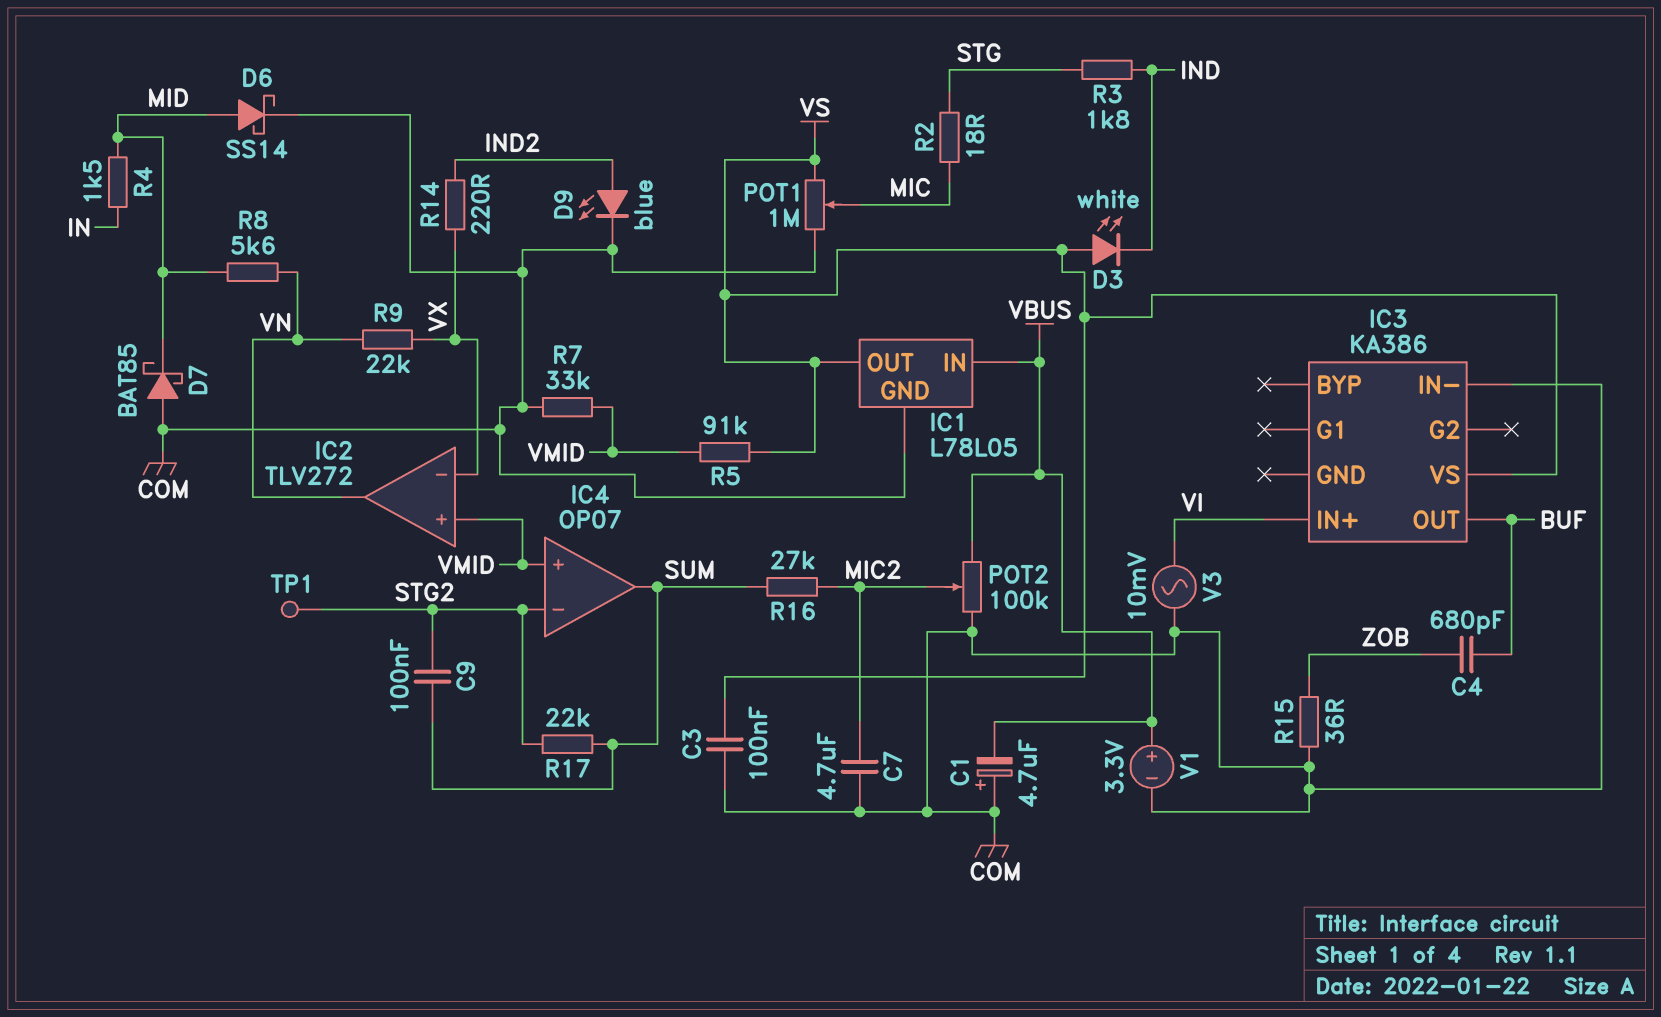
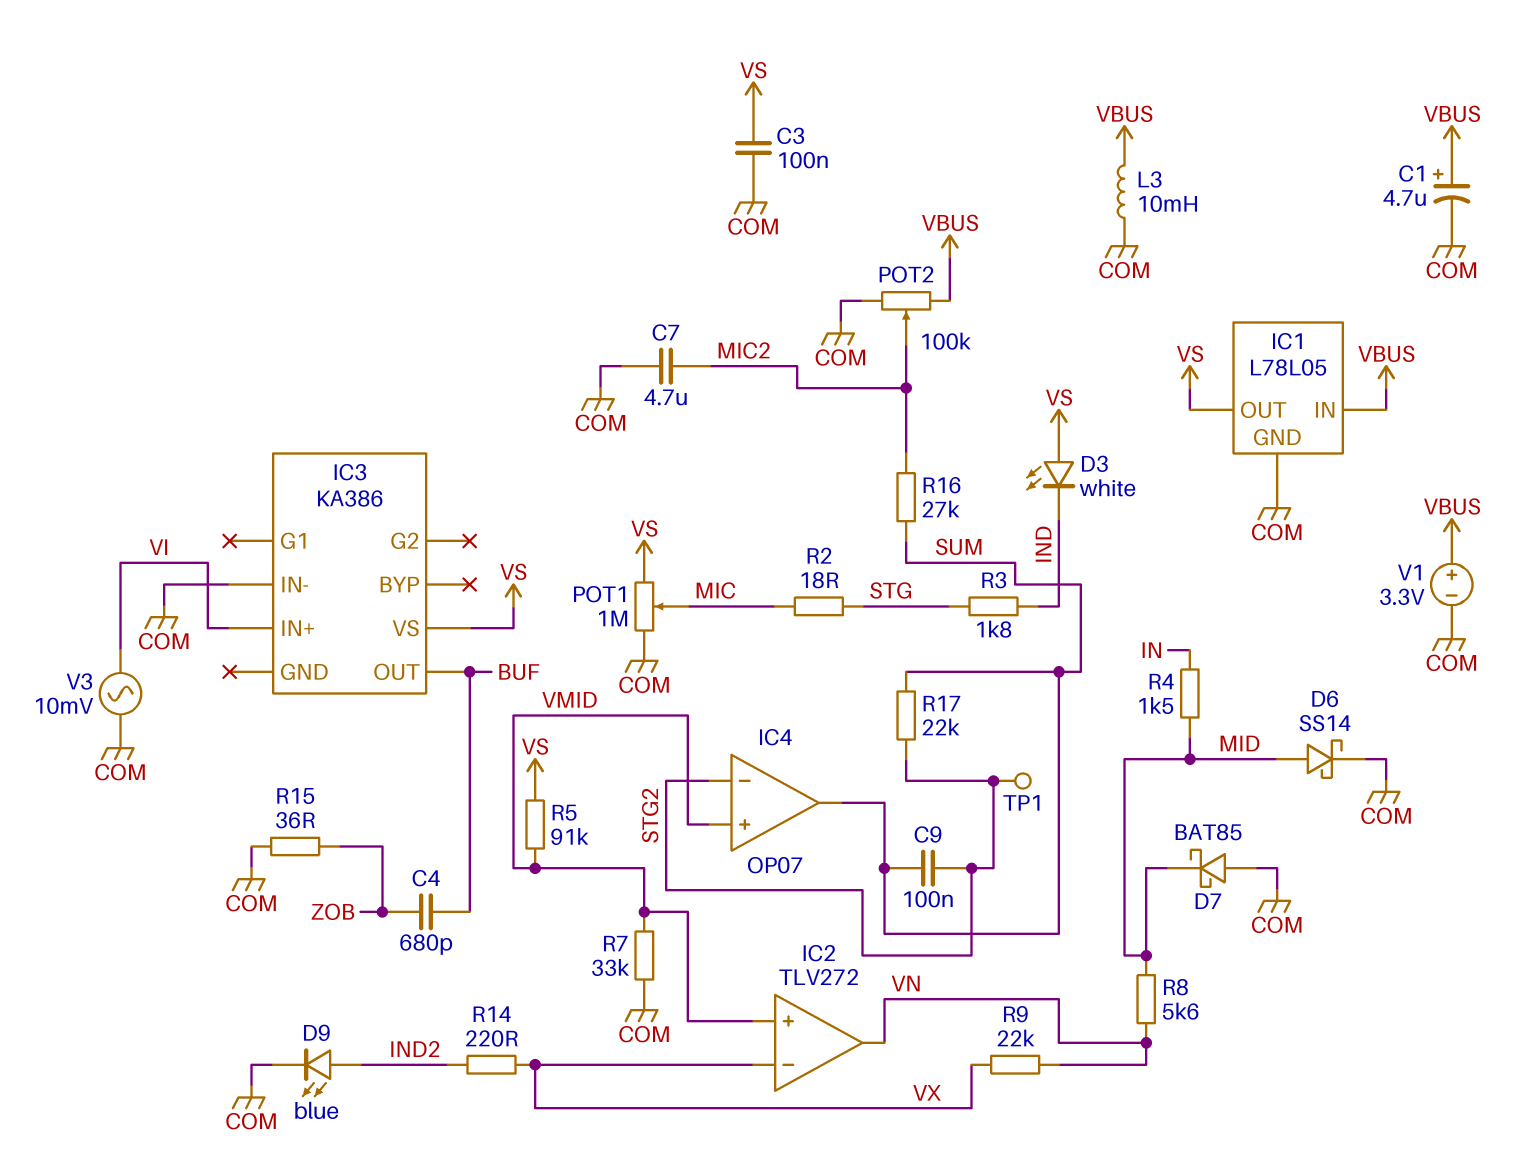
C1: 4.7uF (plus COM, minus VBUS) -> 4.7uF (plus VBUS, minus COM)
L3: none -> 10mH (COM, VBUS)

